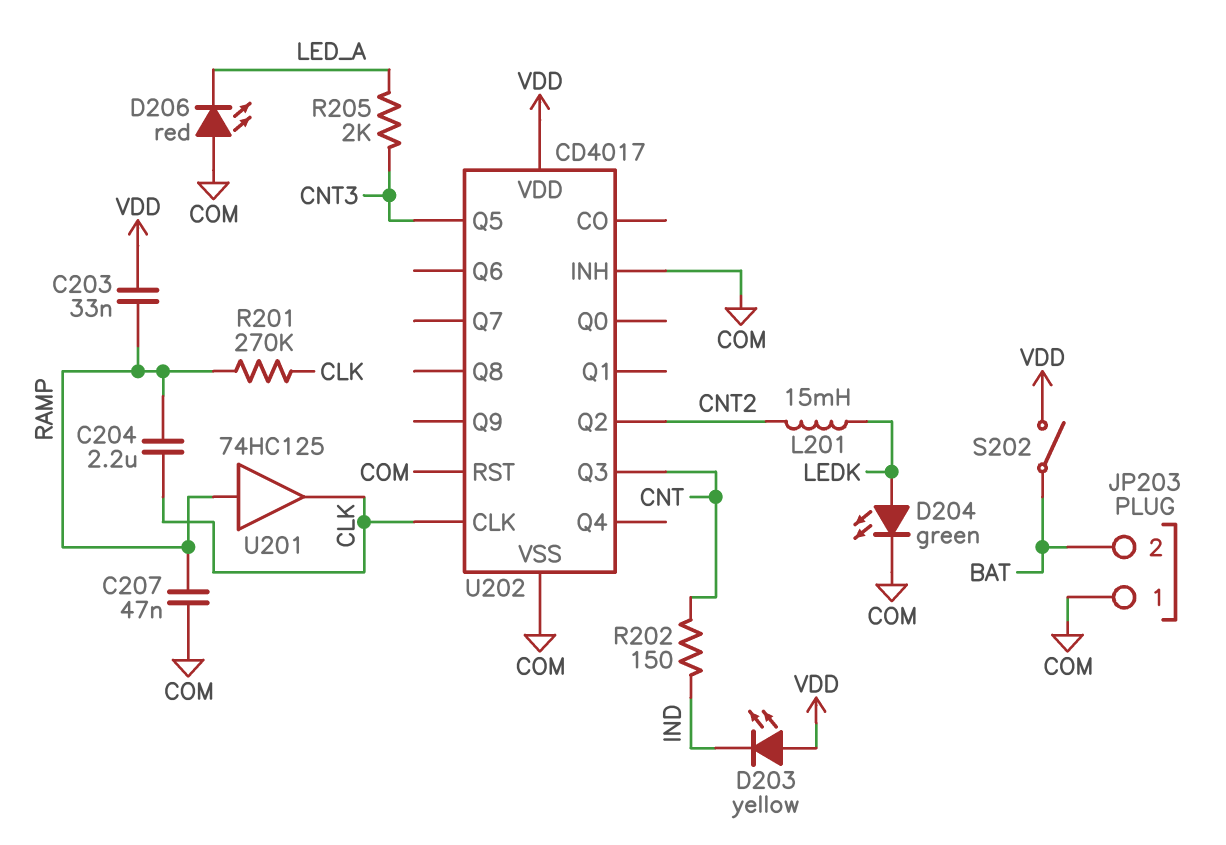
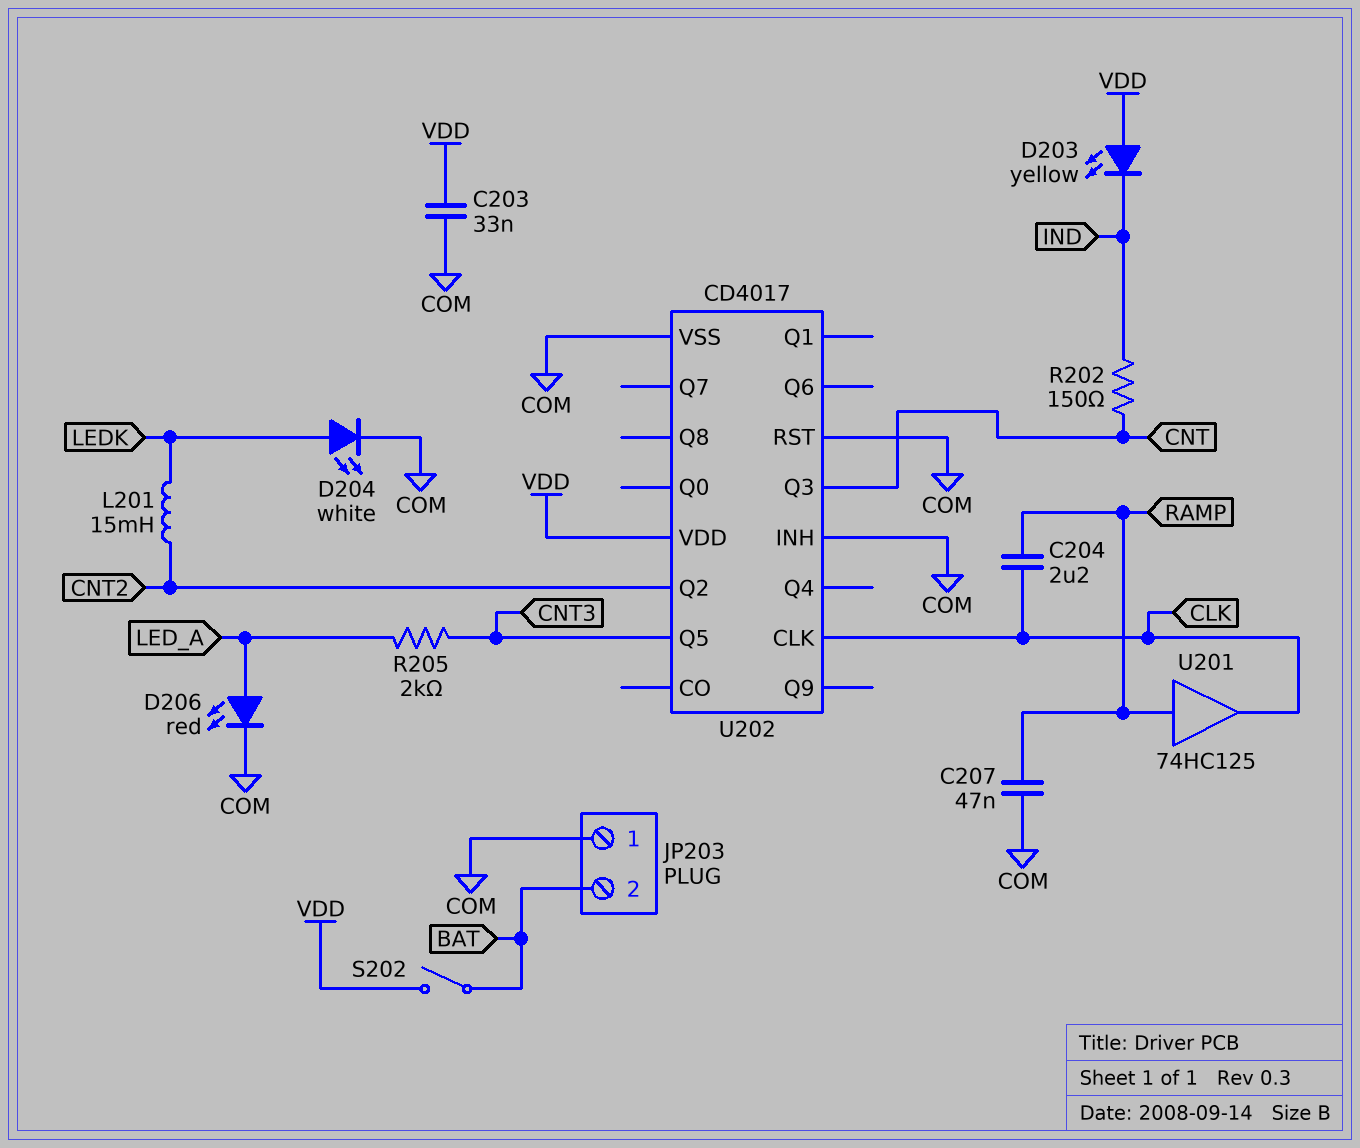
C203: 33nF (RAMP, VDD) -> 33nF (COM, VDD)
D204: LED green (A LEDK, K COM) -> LED white (A LEDK, K COM)
D206: LED red (A COM, K LED_A) -> LED red (A LED_A, K COM)
R201: 270k (CLK, RAMP) -> none

